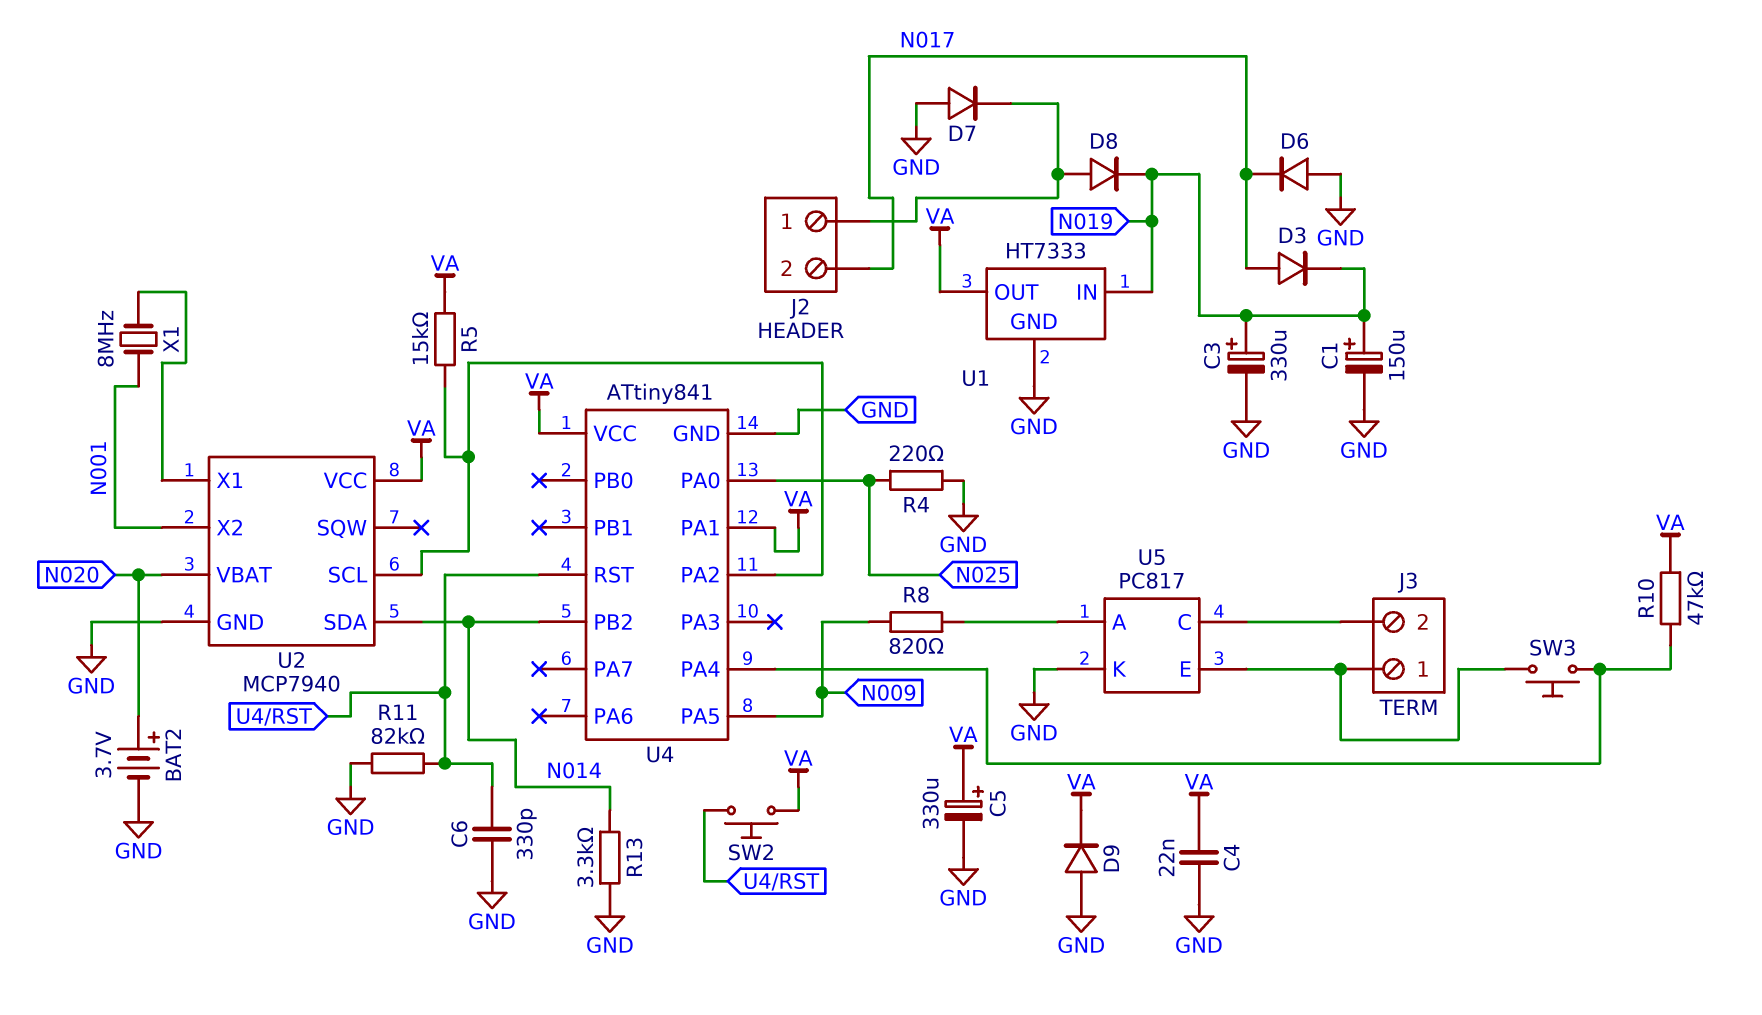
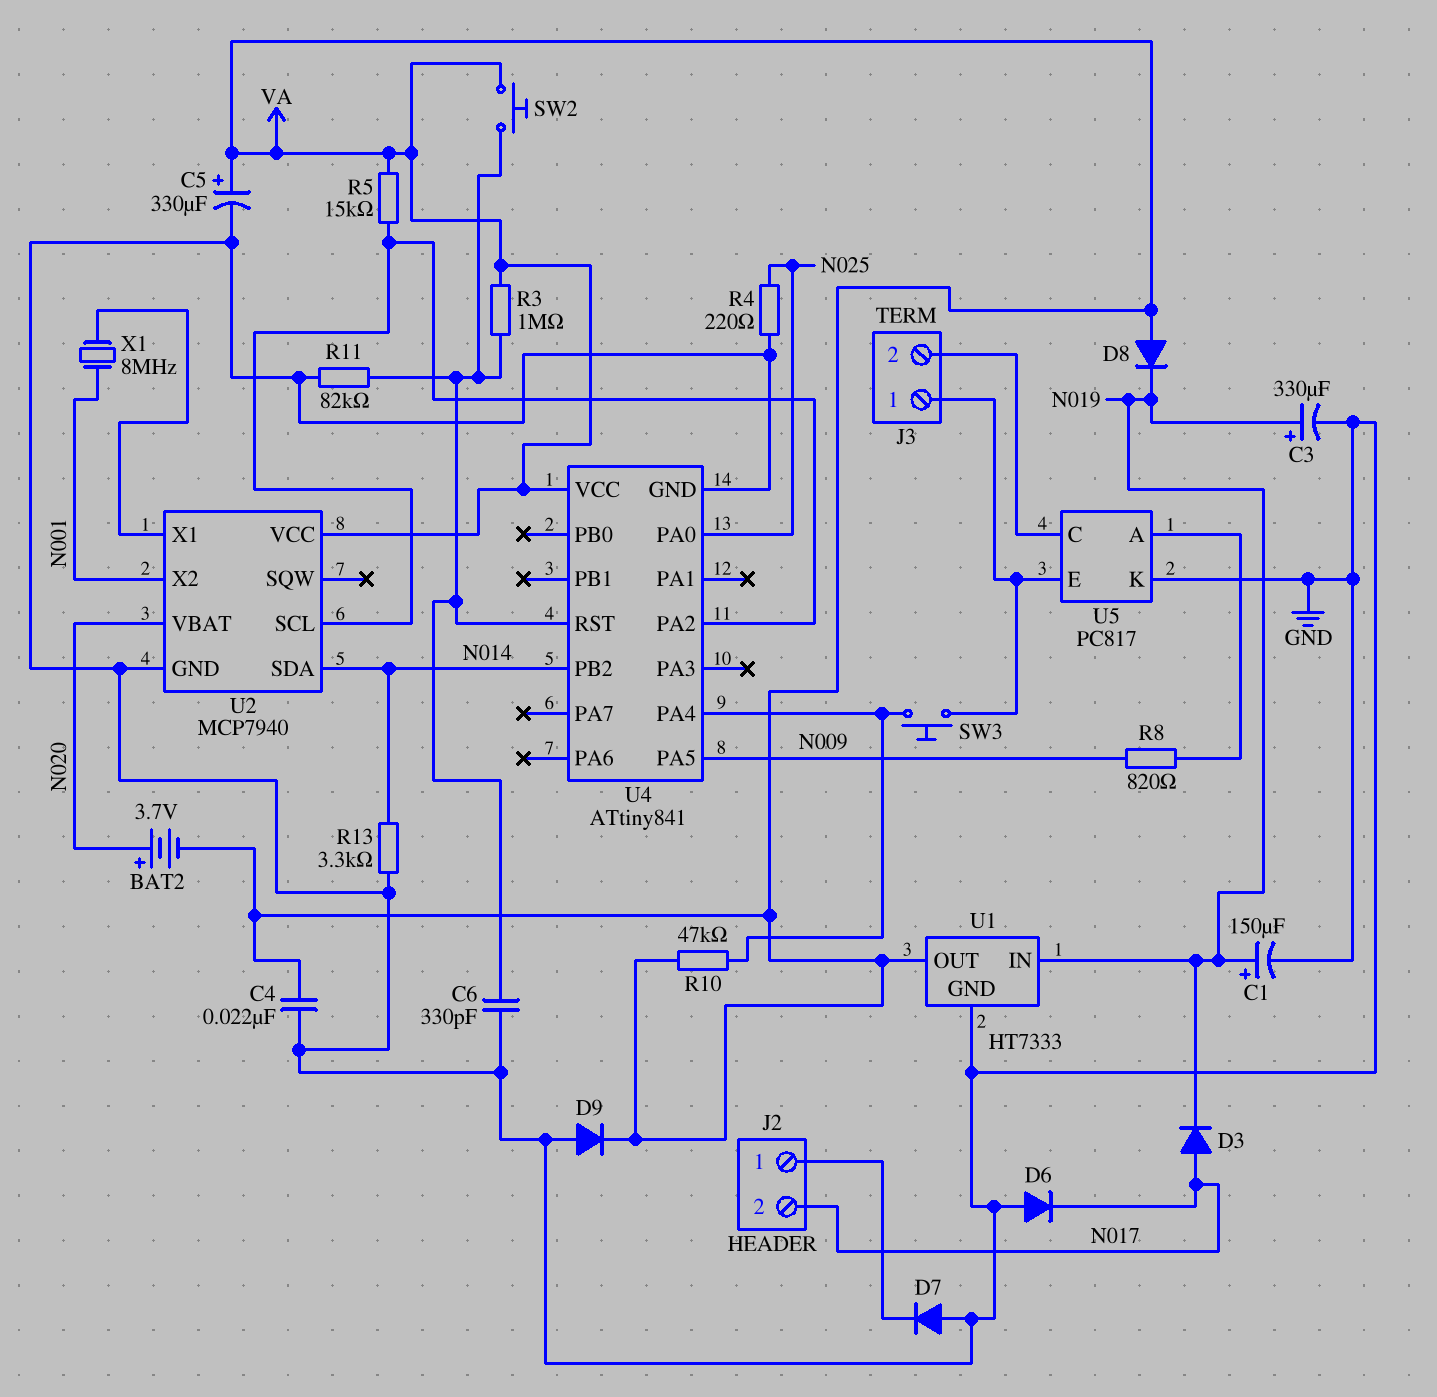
BAT2: 3.7V (plus N020, minus GND) -> 3.7V (plus N020, minus VA)
D8: diode (A J2/1, K N019) -> diode (A VA, K N019)
R3: none -> 1M (U4/RST, VA)
U4 pin PA1: VA -> none

